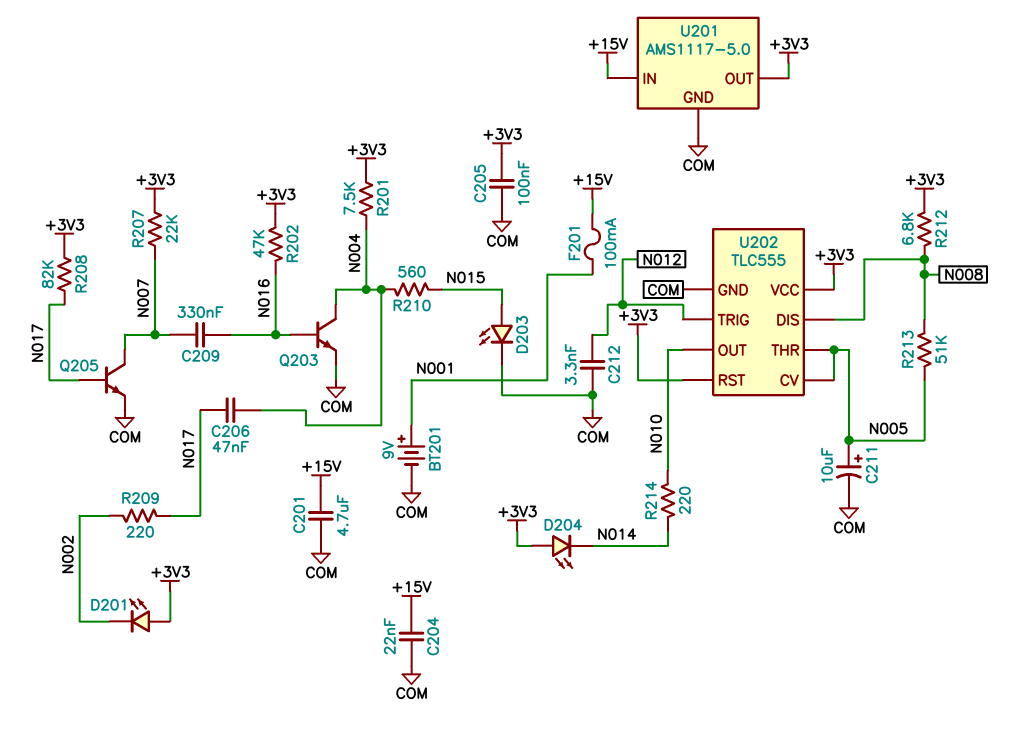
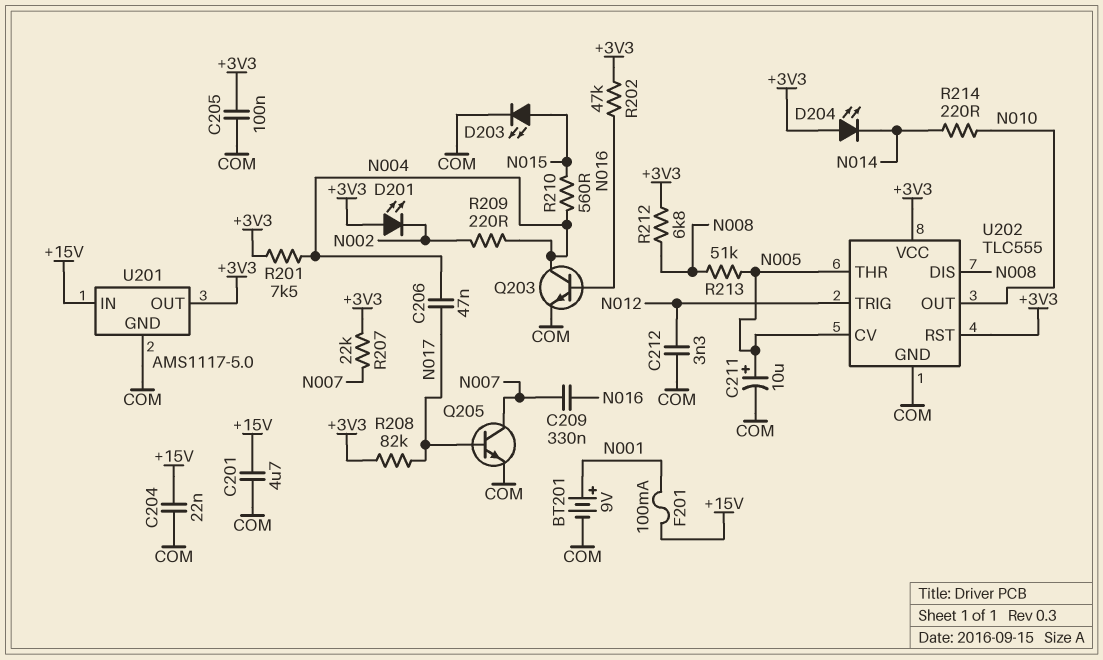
R209: 220 (N002, N017) -> 220 (N002, N004)

